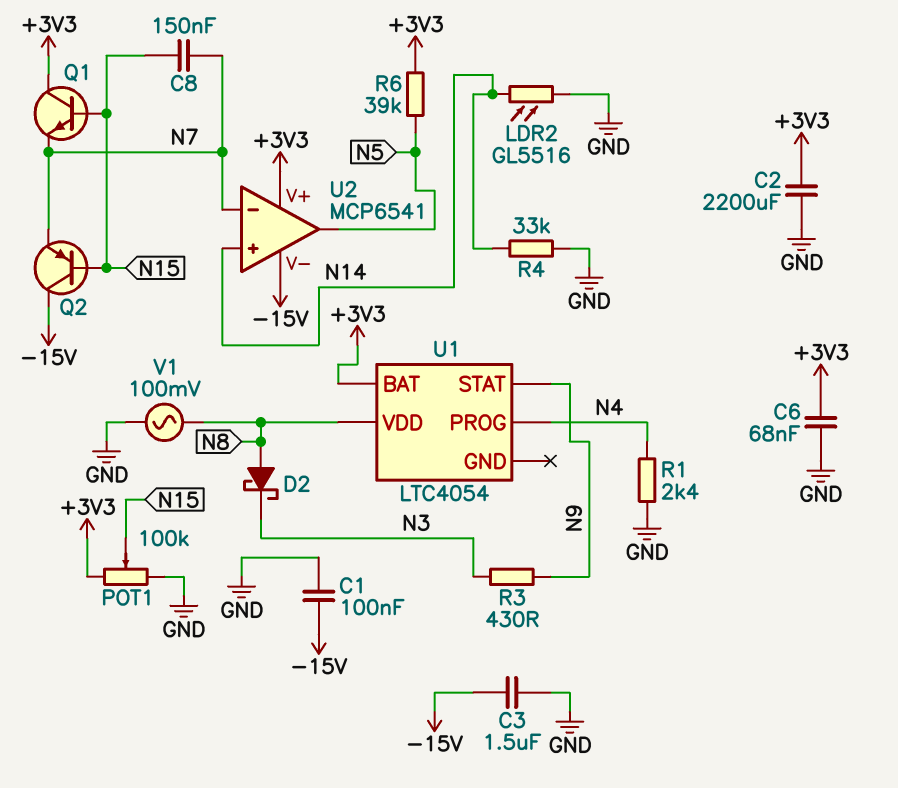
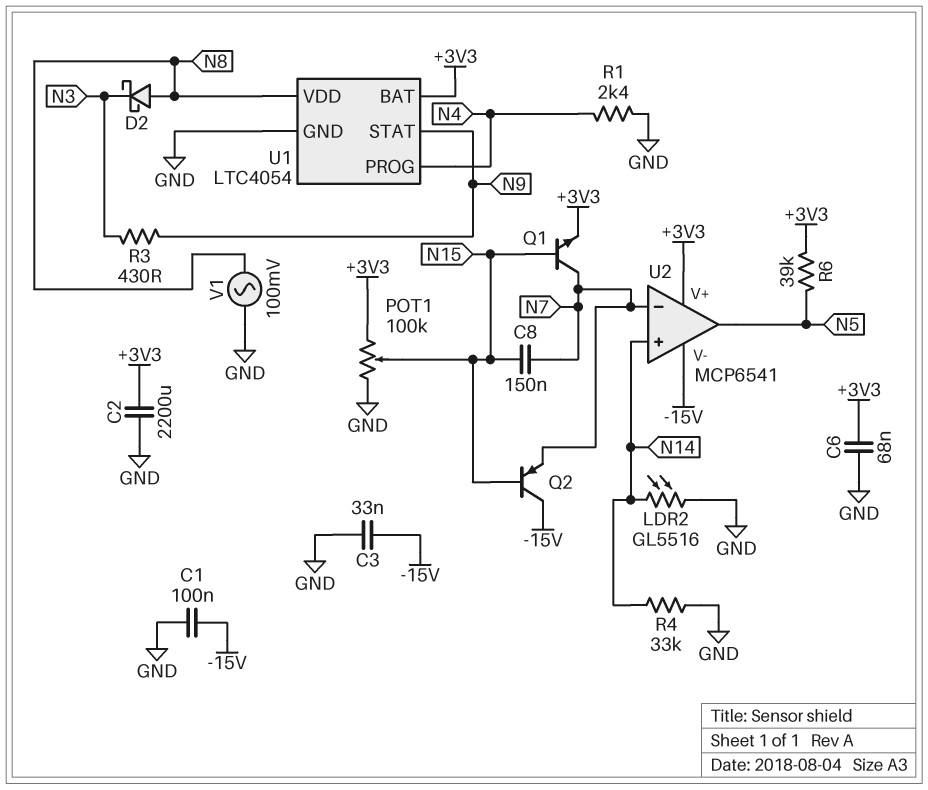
C3: 1.5uF (-15V, GND) -> 33nF (-15V, GND)
Q1: NPN (B N15, C +3V3, E N7) -> NPN (B N15, C N7, E +3V3)
U1 pin GND: none -> GND

